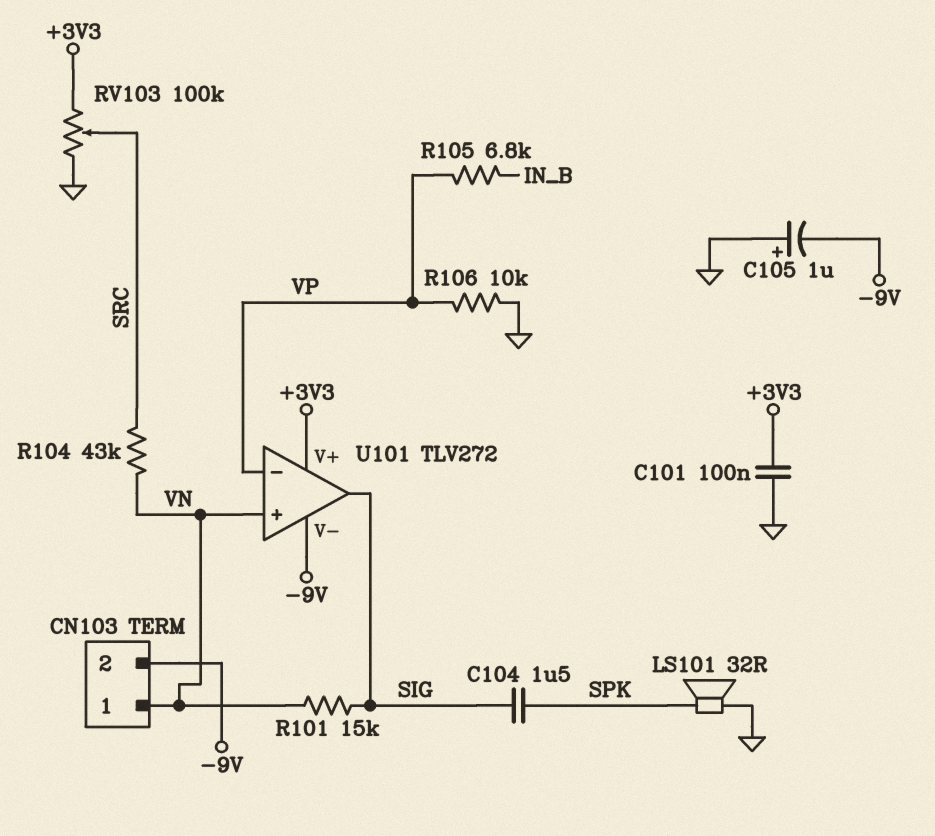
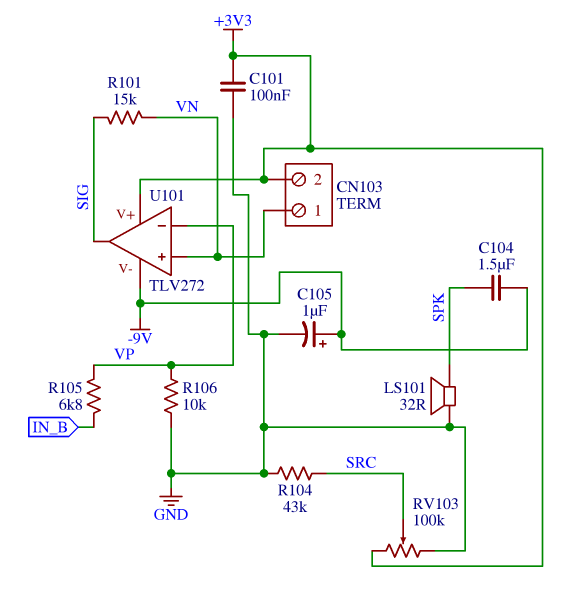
C104: 1.5uF (SIG, SPK) -> 1.5uF (-9V, SPK)
C105: 1uF (plus GND, minus -9V) -> 1uF (plus -9V, minus GND)
CN103 pin 2: -9V -> +3V3
R104: 43k (SRC, VN) -> 43k (GND, SRC)

